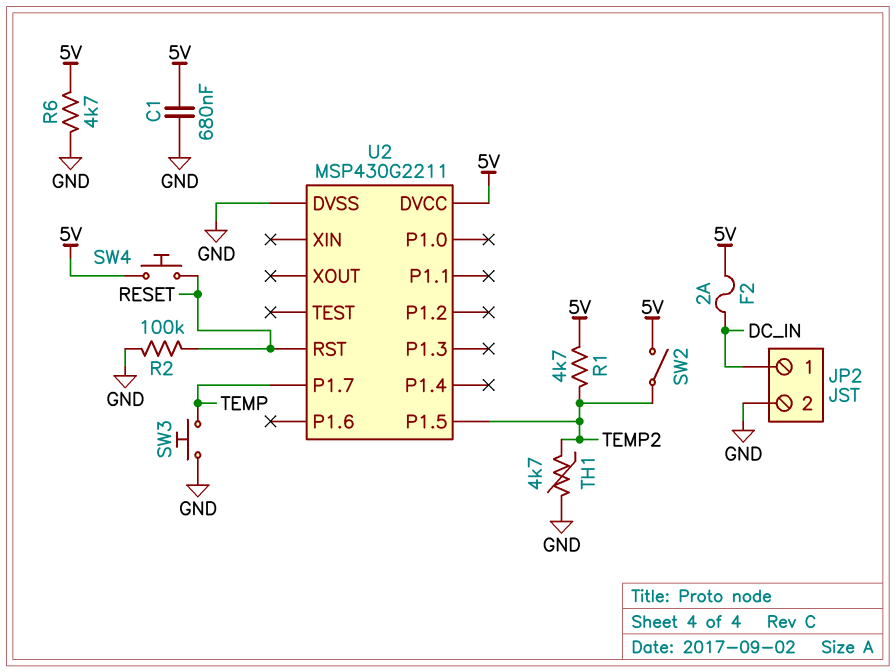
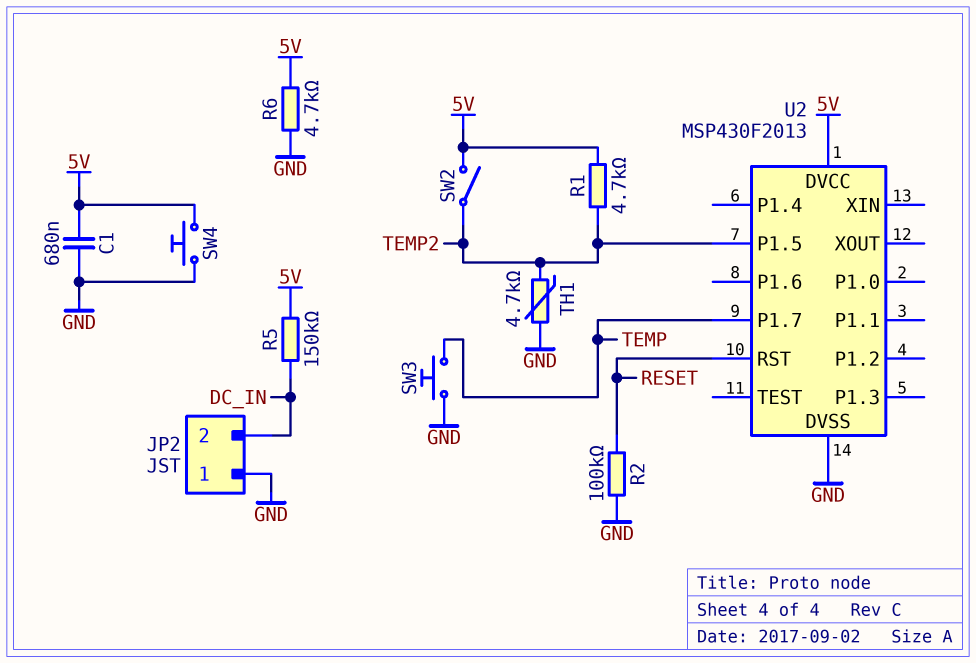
F2: 2A (5V, DC_IN) -> none
JP2 pin 1: DC_IN -> GND
JP2 pin 2: GND -> DC_IN
R5: none -> 150k (5V, DC_IN)
SW4: button (5V, RESET) -> button (5V, GND)
U2: MSP430G2211 -> MSP430F2013

